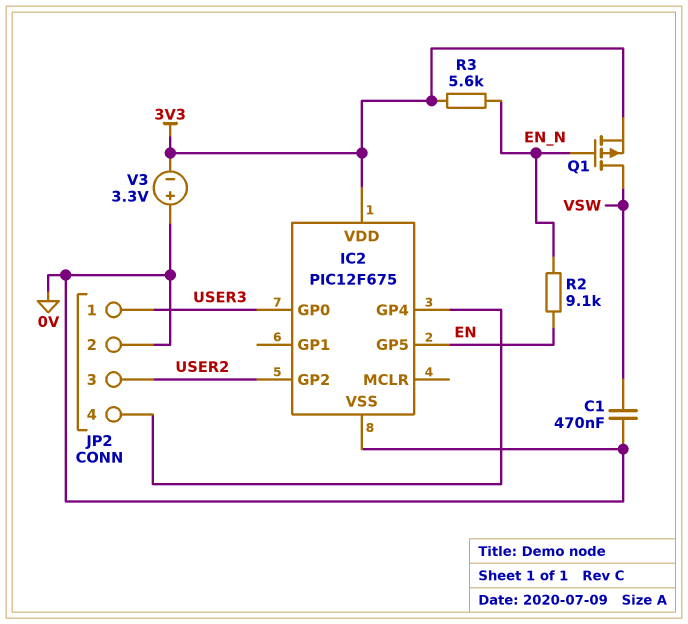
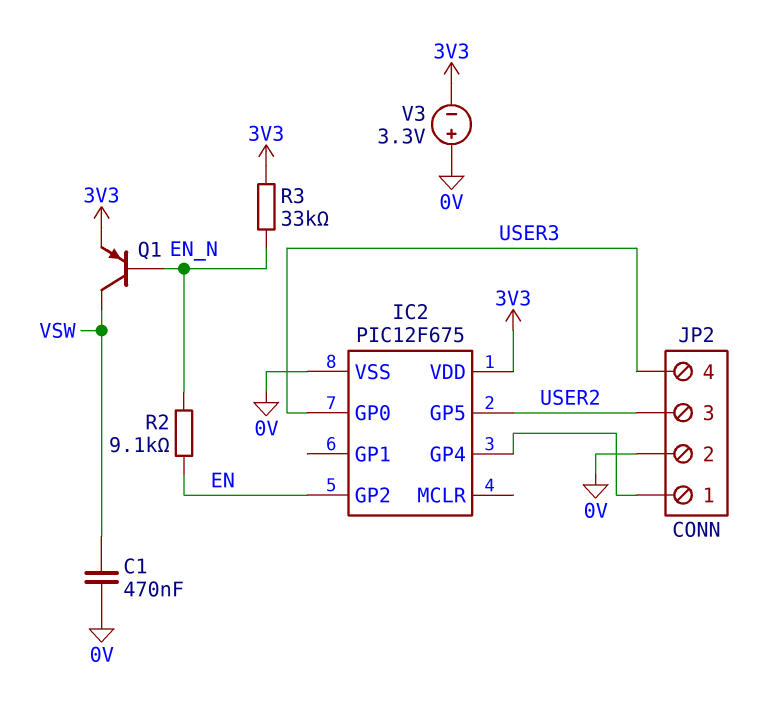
IC2 pin GP2: USER2 -> EN
IC2 pin GP5: EN -> USER2
JP2 pin 1: USER3 -> IC2/GP4
JP2 pin 4: IC2/GP4 -> USER3
Q1: PMOS (G EN_N, D VSW, S 3V3) -> PNP (B EN_N, C VSW, E 3V3)
R3: 5.6k (3V3, EN_N) -> 33k (3V3, EN_N)

